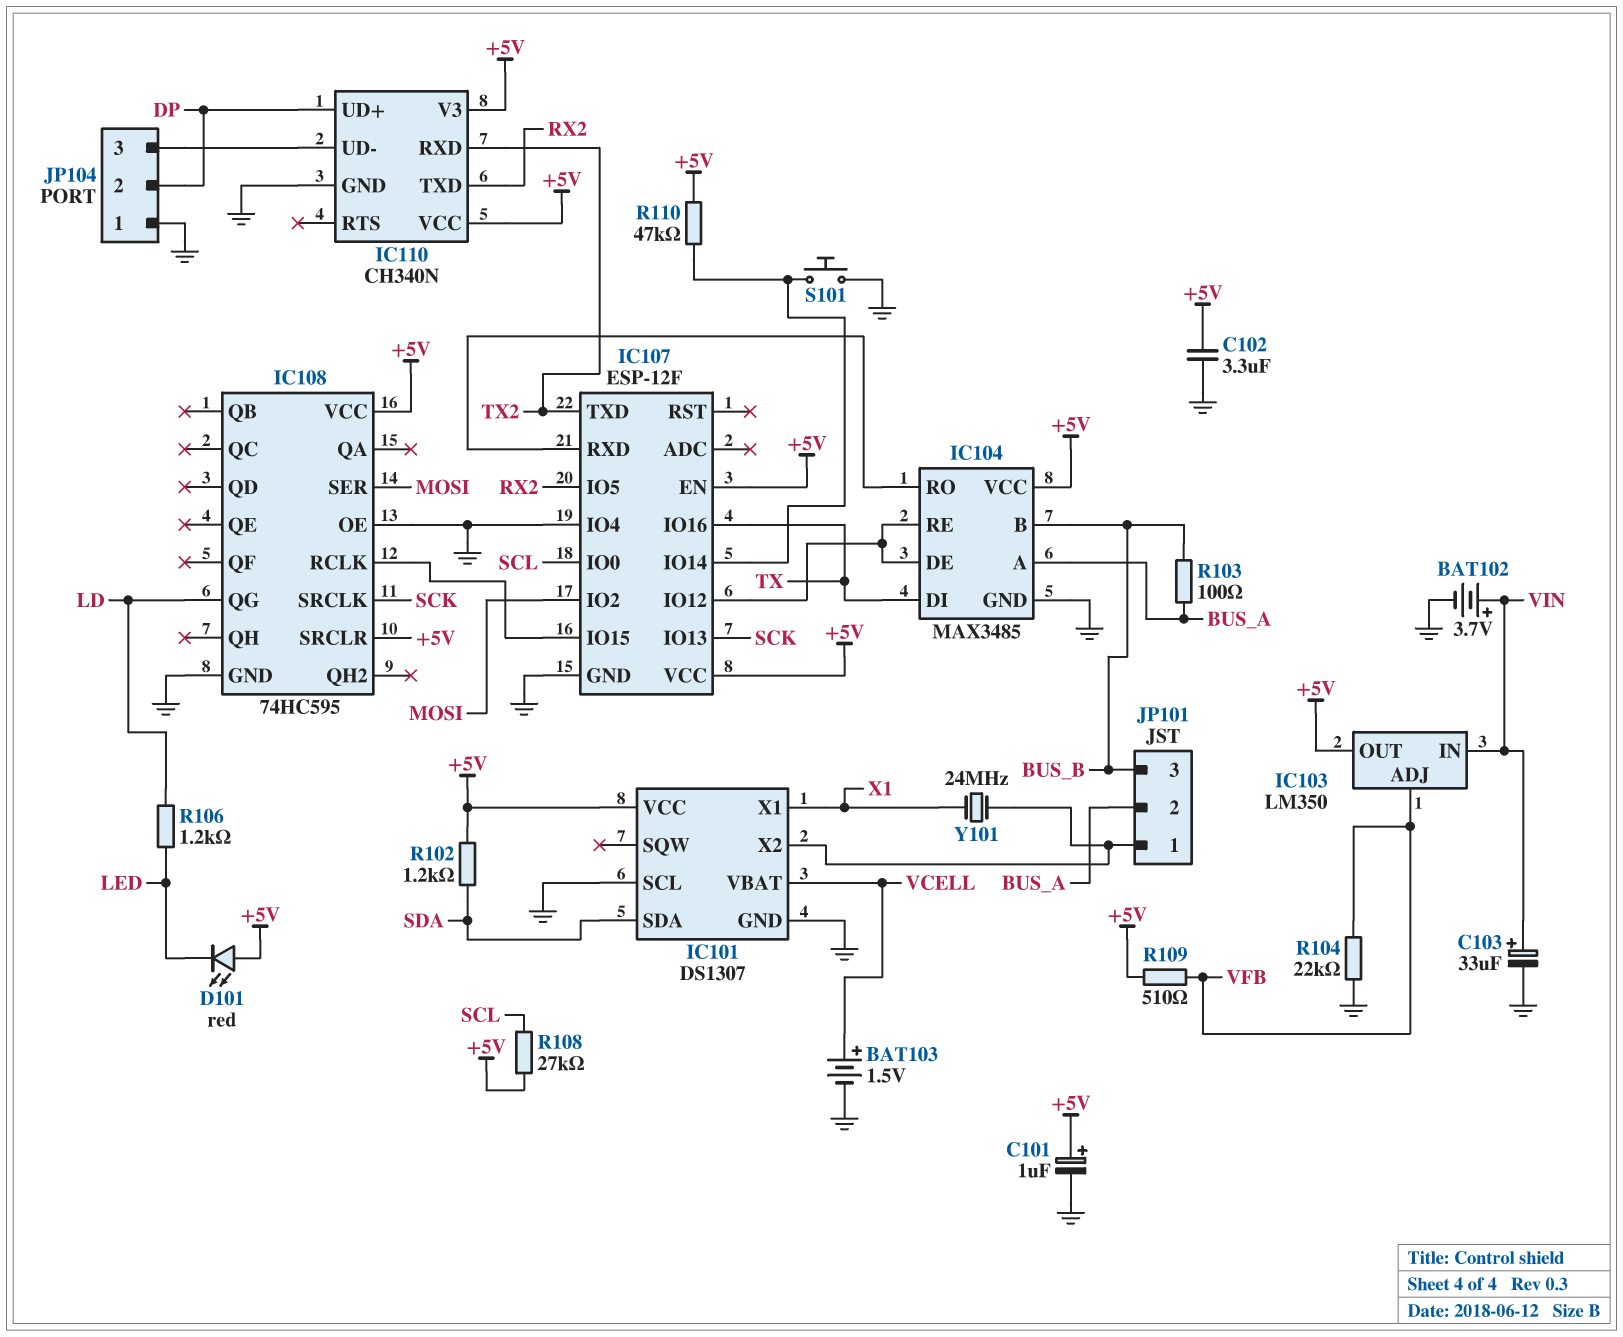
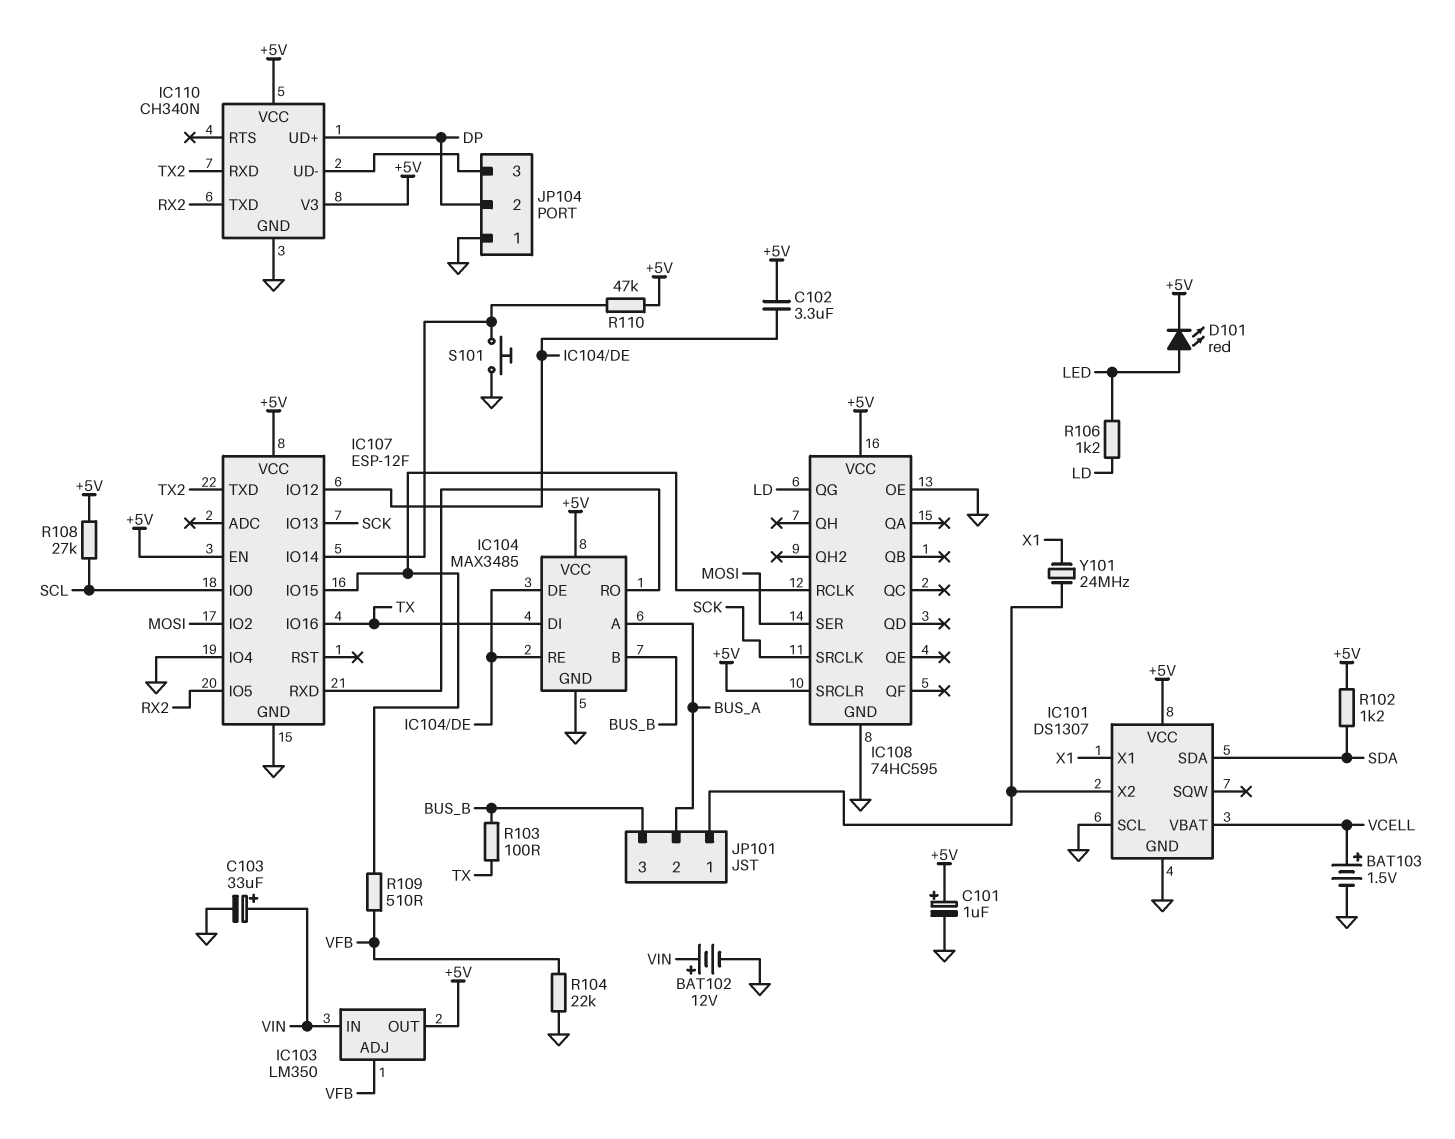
BAT102: 3.7V (plus VIN, minus GND) -> 12V (plus VIN, minus GND)
C102: 3.3uF (+5V, GND) -> 3.3uF (+5V, IC104/DE)
D101: LED red (A +5V, K LED) -> LED red (A LED, K +5V)
R103: 100 (BUS_A, BUS_B) -> 100 (BUS_B, TX)
R109: 510 (+5V, VFB) -> 510 (IC107/IO15, VFB)

